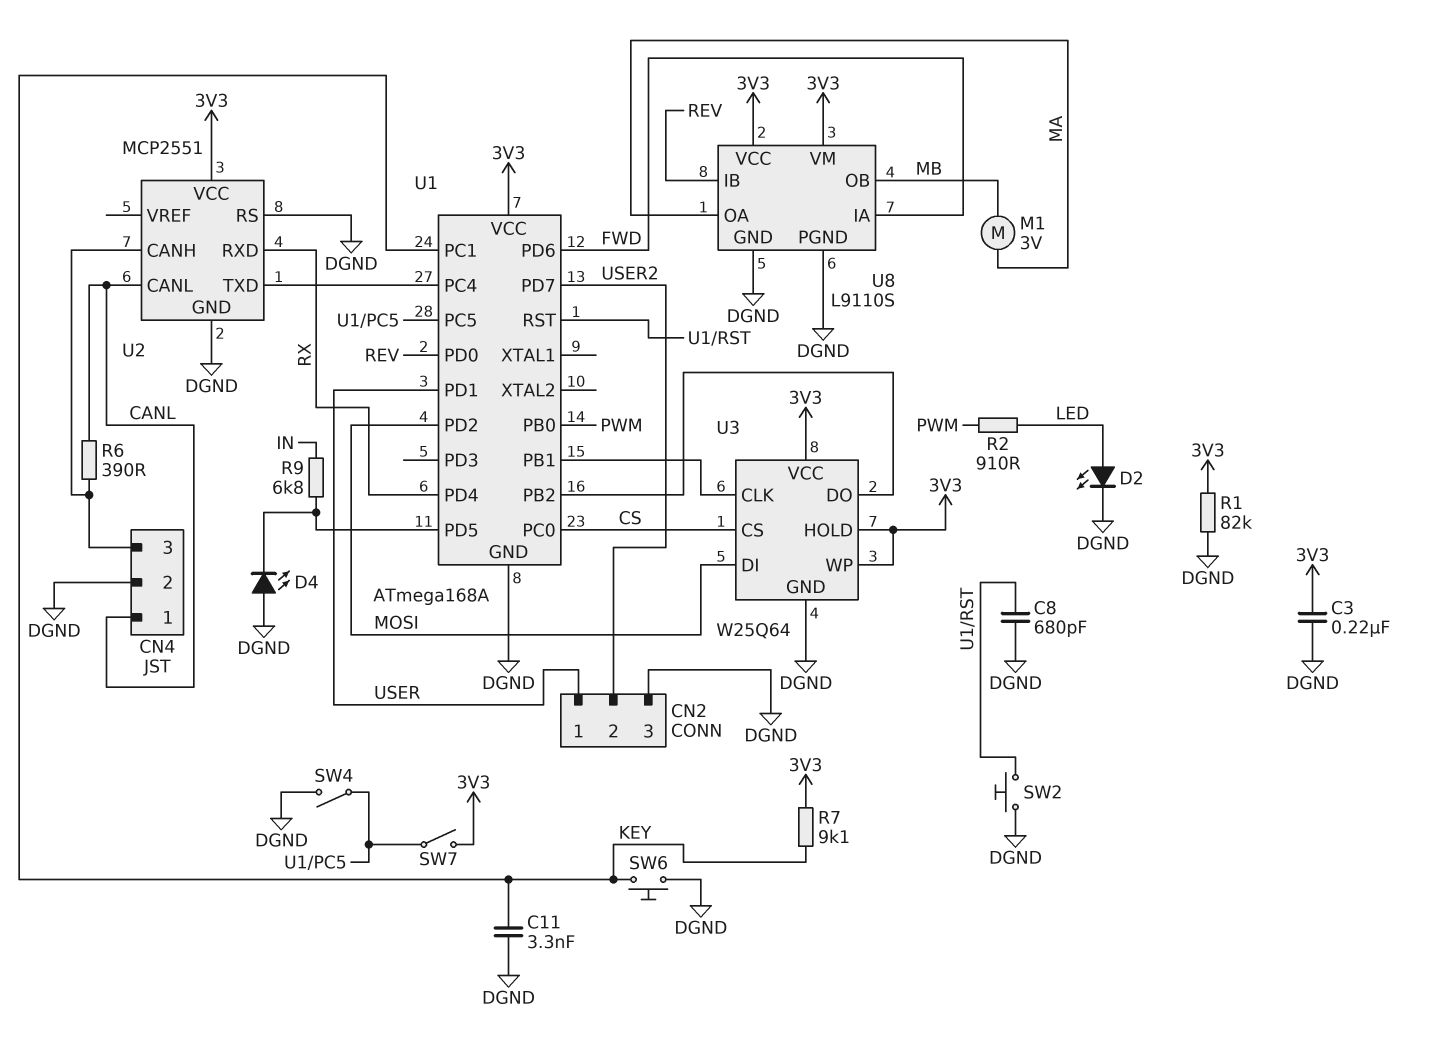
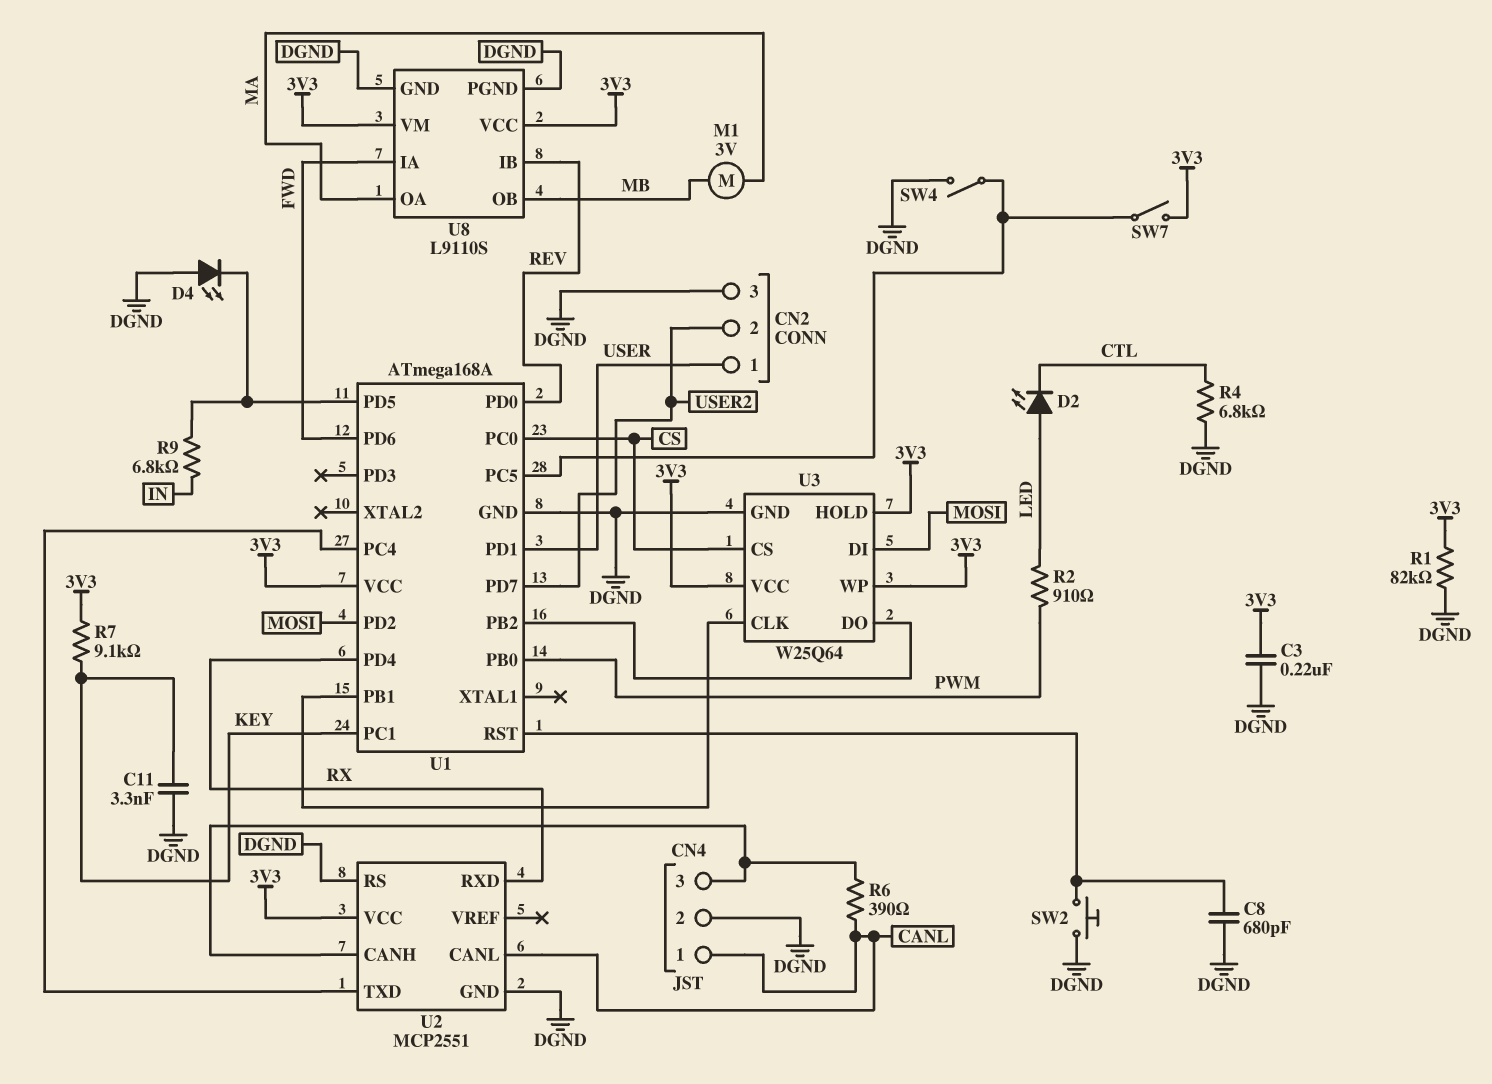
D2: LED (A LED, K DGND) -> LED (A LED, K CTL)
R4: none -> 6.8k (CTL, DGND)
SW6: button (DGND, KEY) -> none

